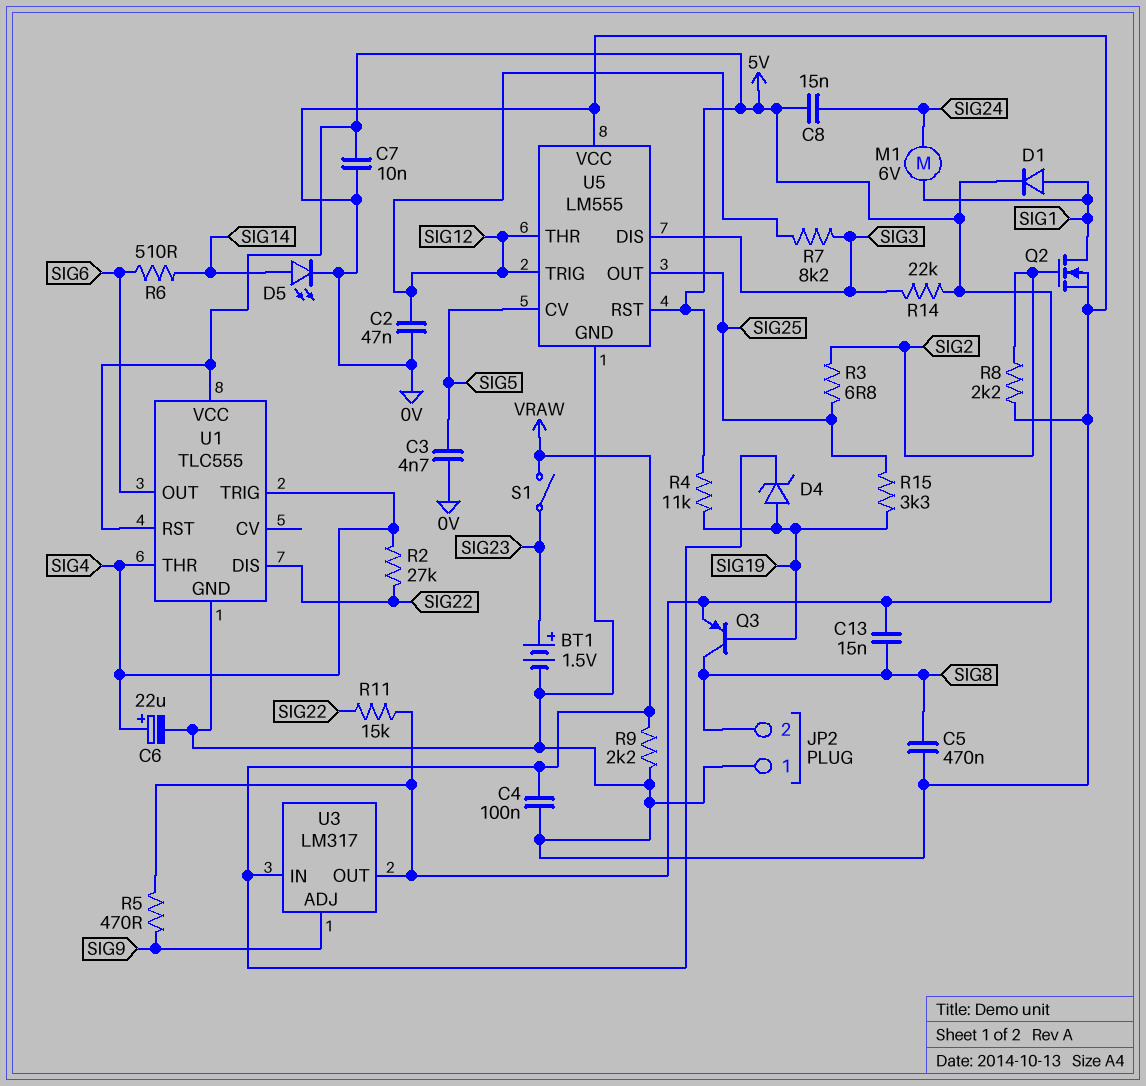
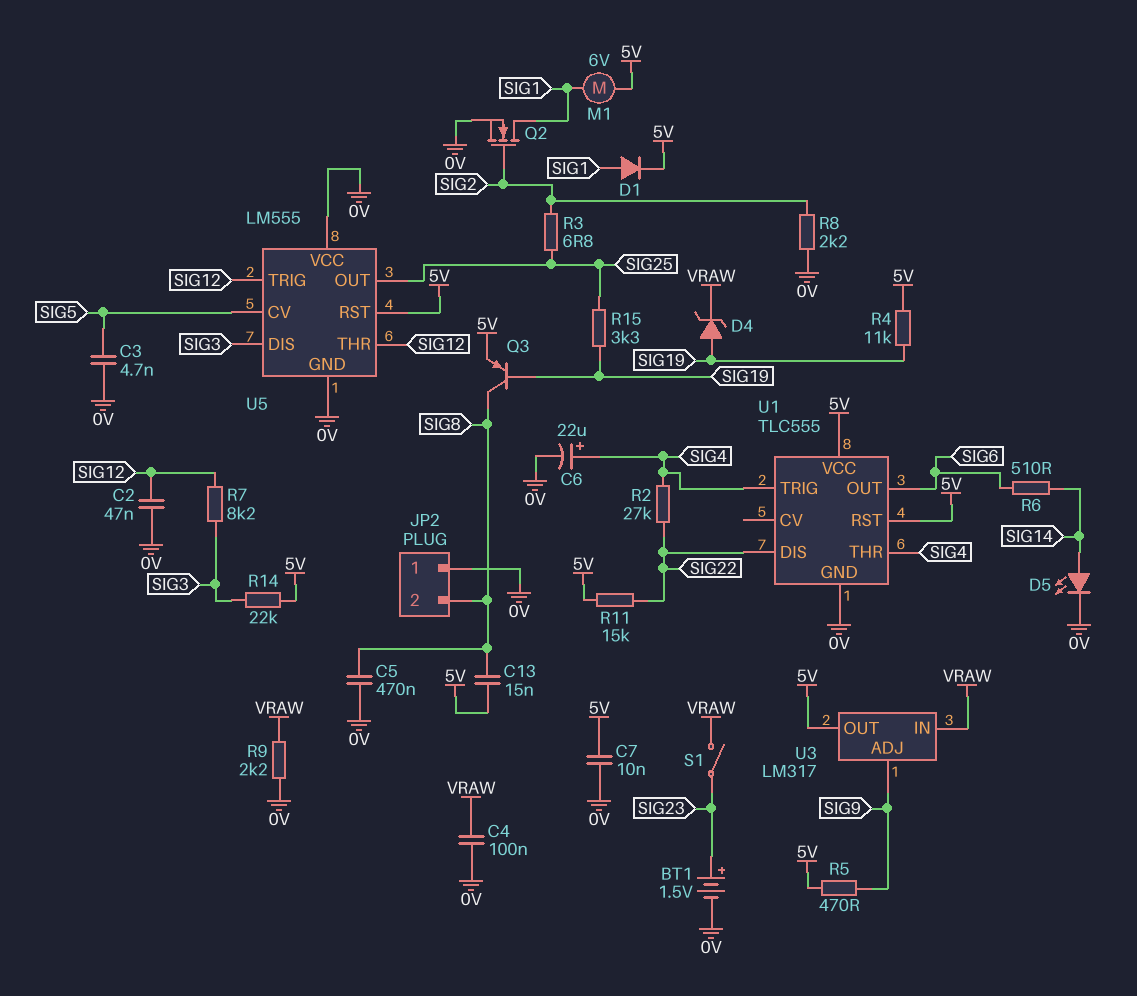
C8: 15nF (5V, SIG24) -> none
M1: motor 6V (SIG1, SIG24) -> motor 6V (5V, SIG1)

